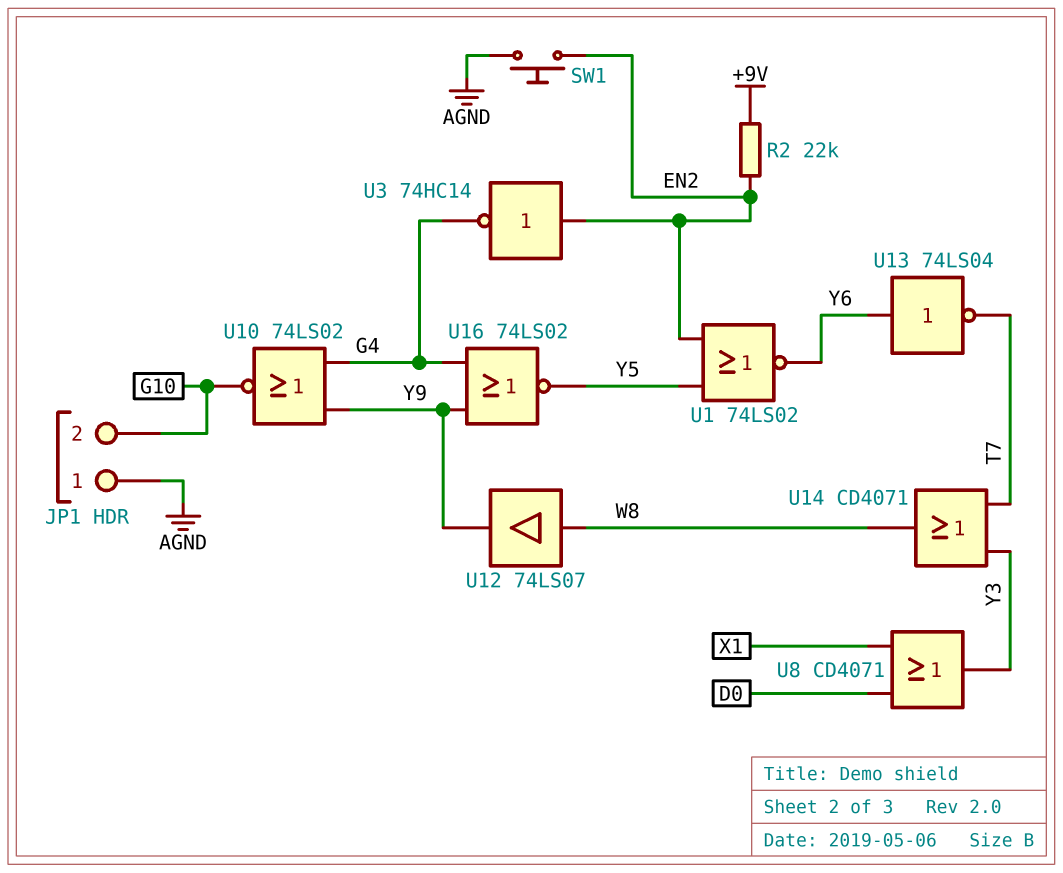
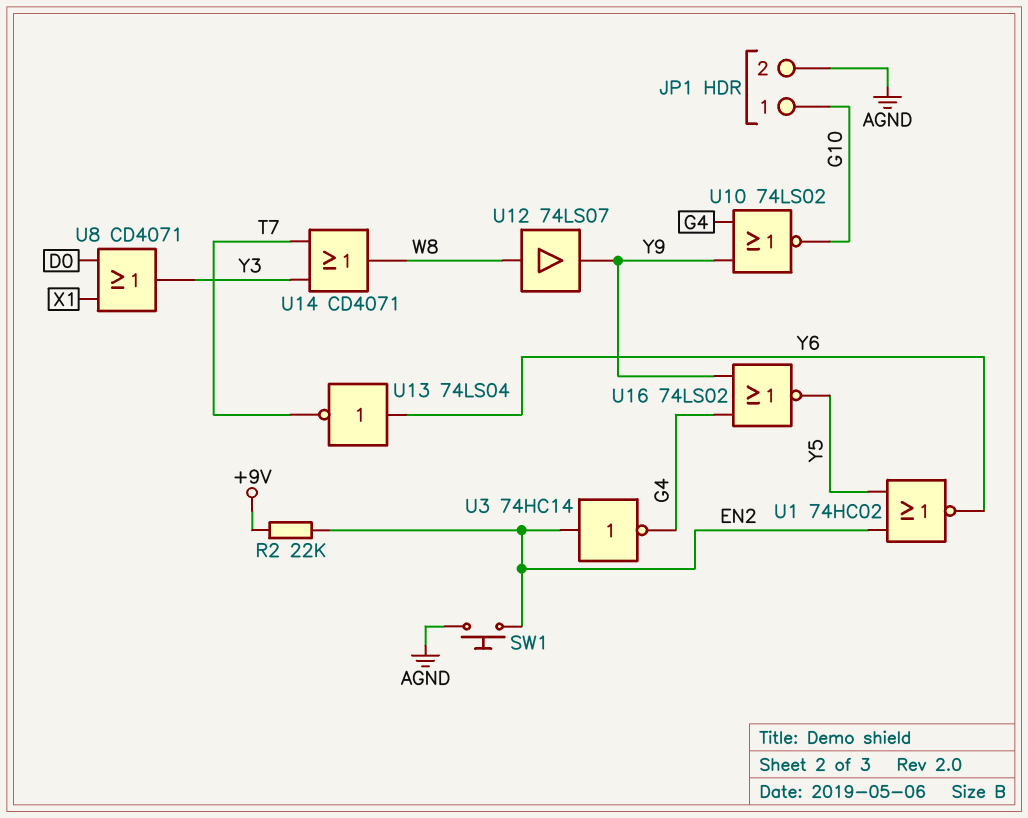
JP1 pin 1: AGND -> G10
JP1 pin 2: G10 -> AGND
U1: NOR 74LS02 (in EN2, in Y5, out Y6) -> NOR 74HC02 (in EN2, in Y5, out Y6)

